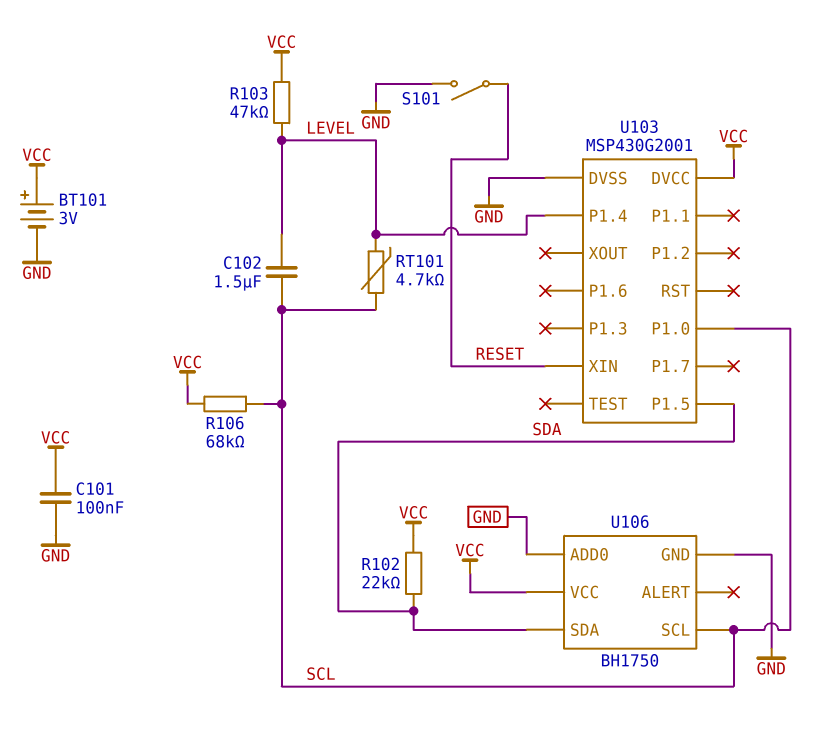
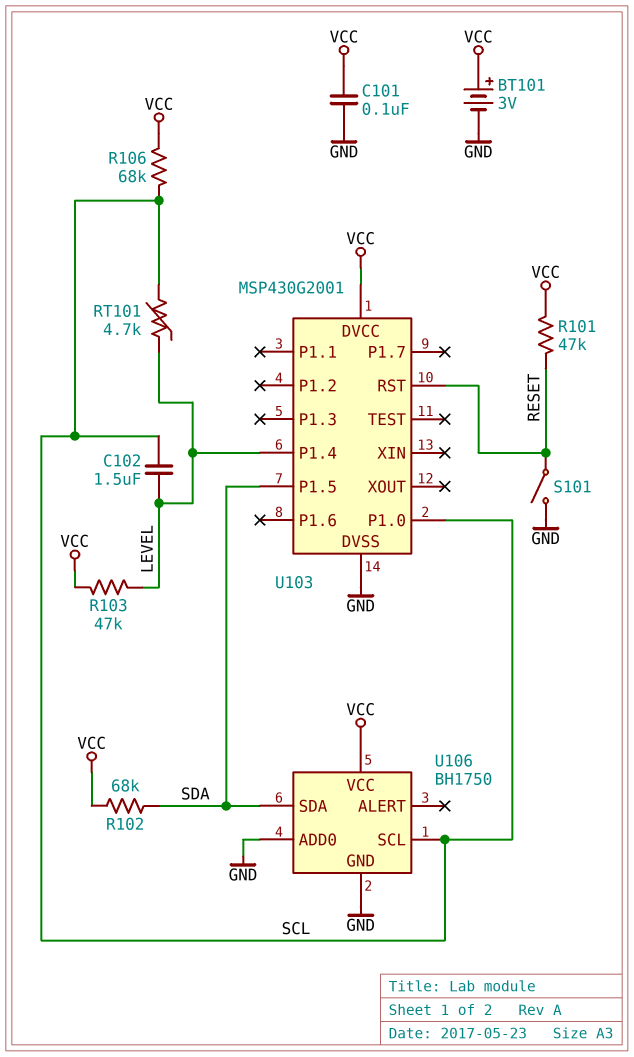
R101: none -> 47k (RESET, VCC)
R102: 22k (SDA, VCC) -> 68k (SDA, VCC)
U103 pin RST: none -> RESET
U103 pin XIN: RESET -> none

